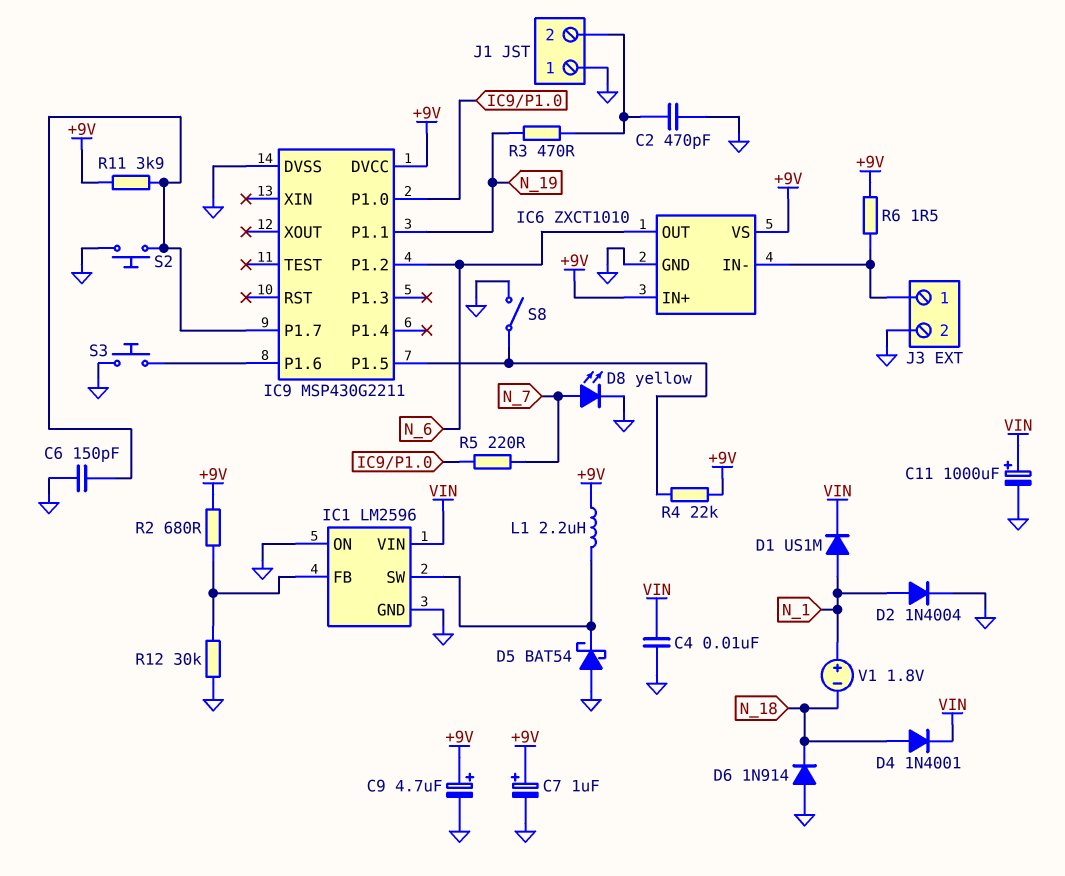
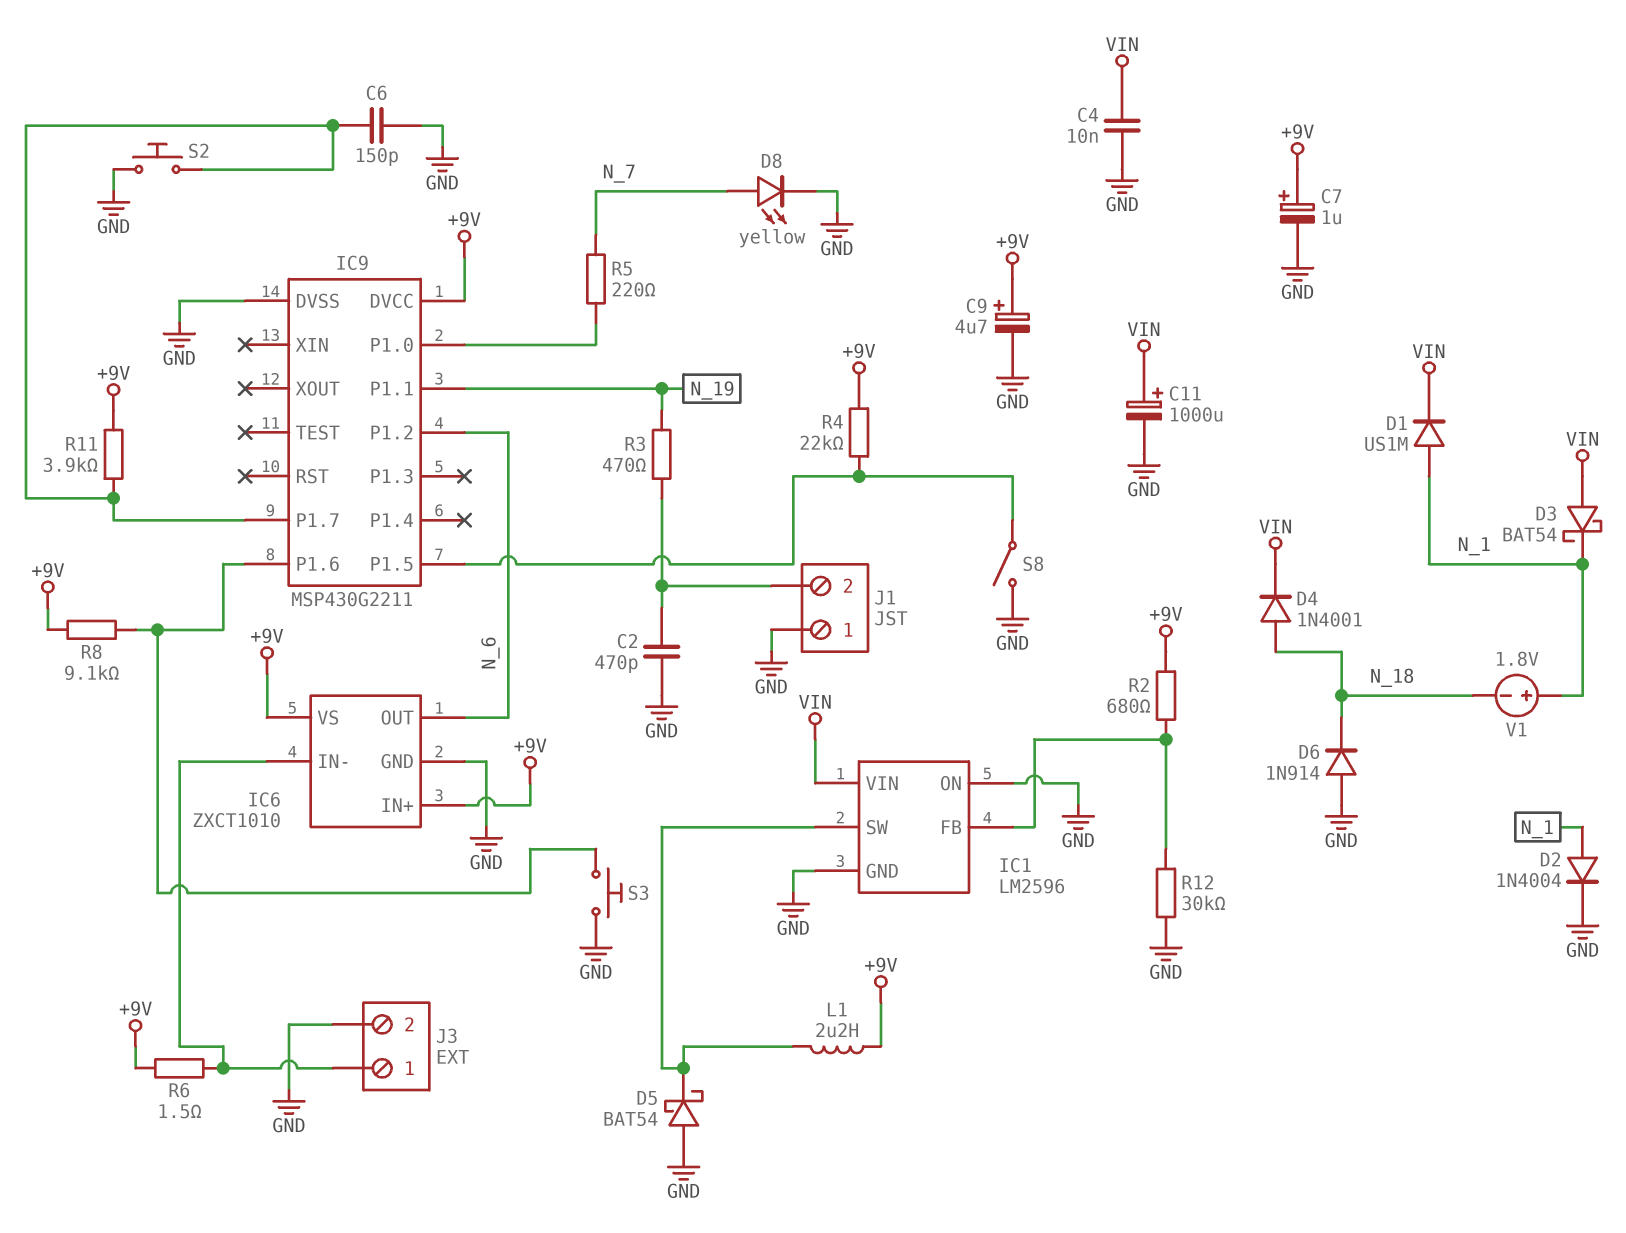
D3: none -> schottky BAT54 (A VIN, K N_1)
R8: none -> 9.1k (+9V, IC9/P1.6)

